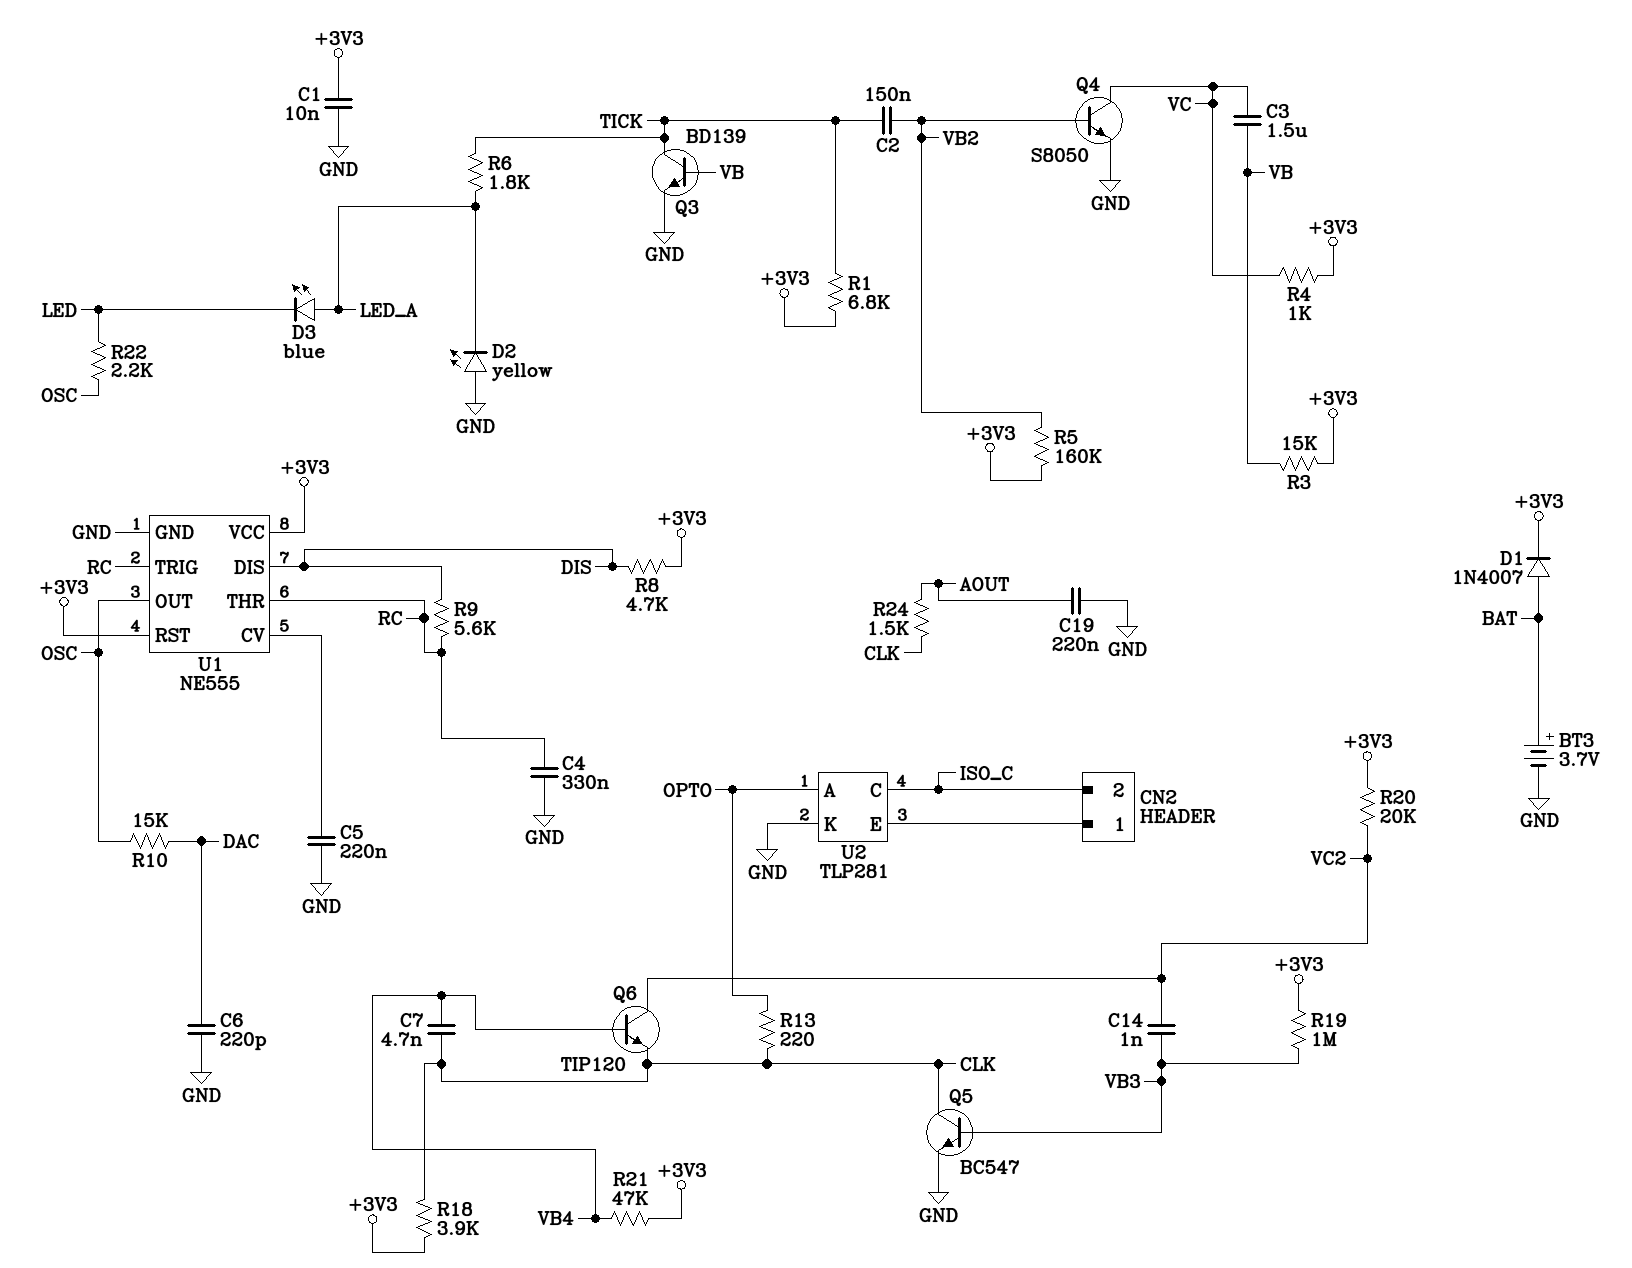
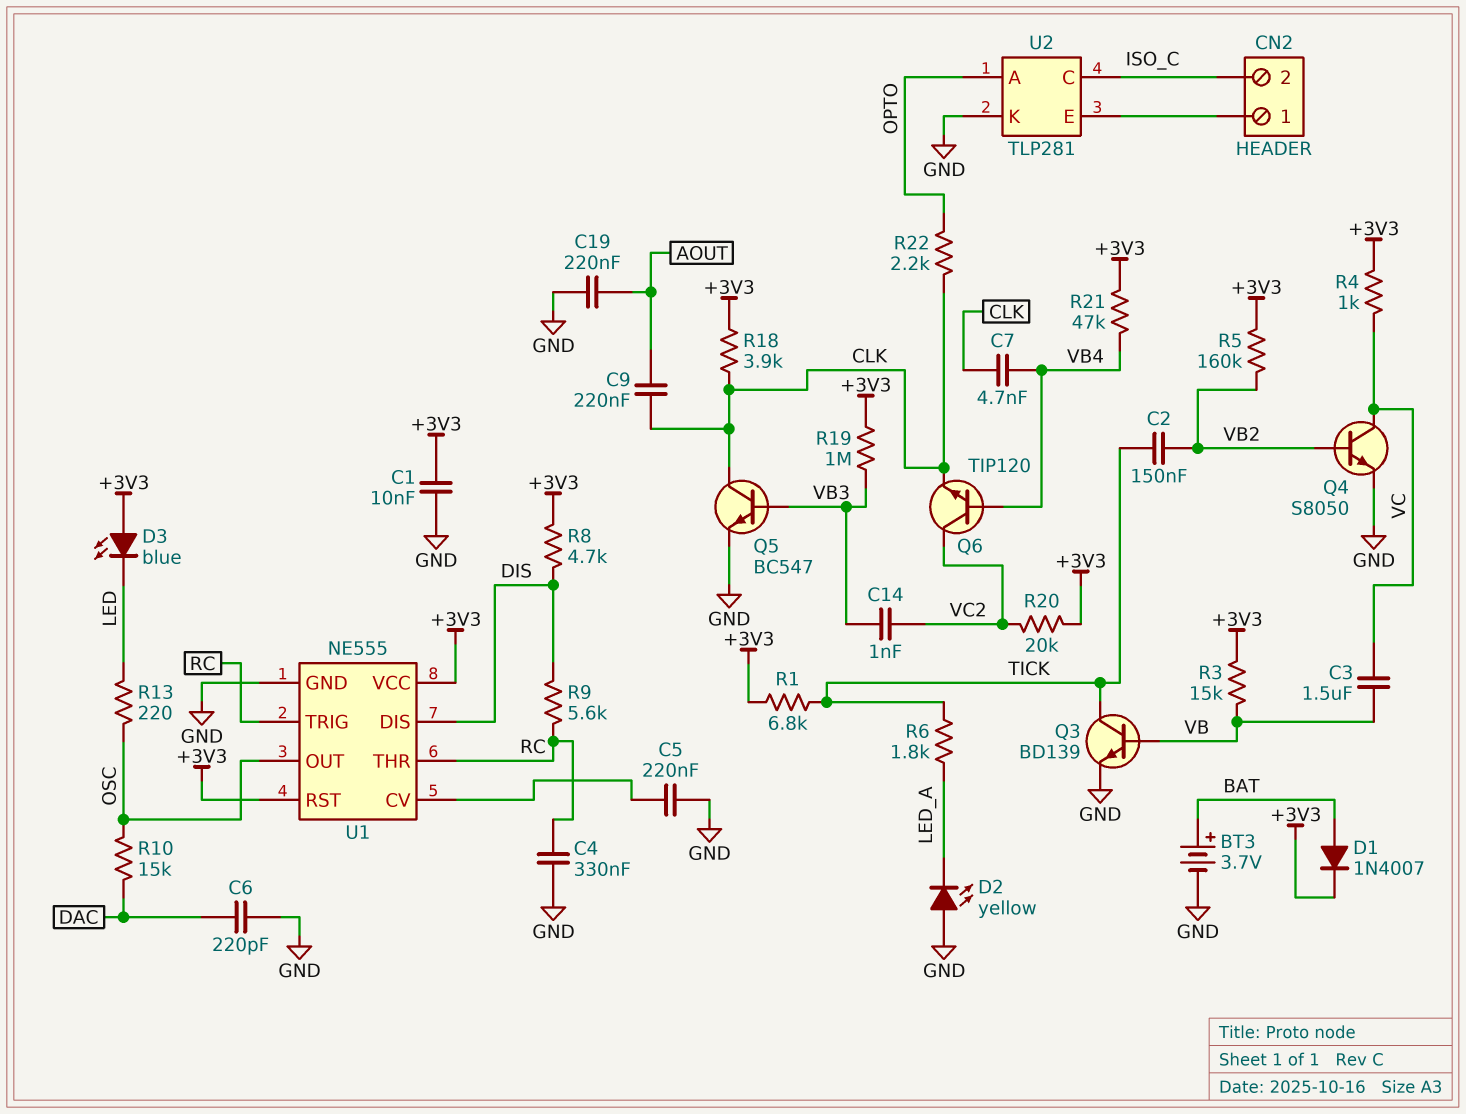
C9: none -> 220nF (AOUT, CLK)
D3: LED blue (A LED_A, K LED) -> LED blue (A +3V3, K LED)
R13: 220 (CLK, OPTO) -> 220 (LED, OSC)
R22: 2.2k (LED, OSC) -> 2.2k (CLK, OPTO)
R24: 1.5k (AOUT, CLK) -> none

